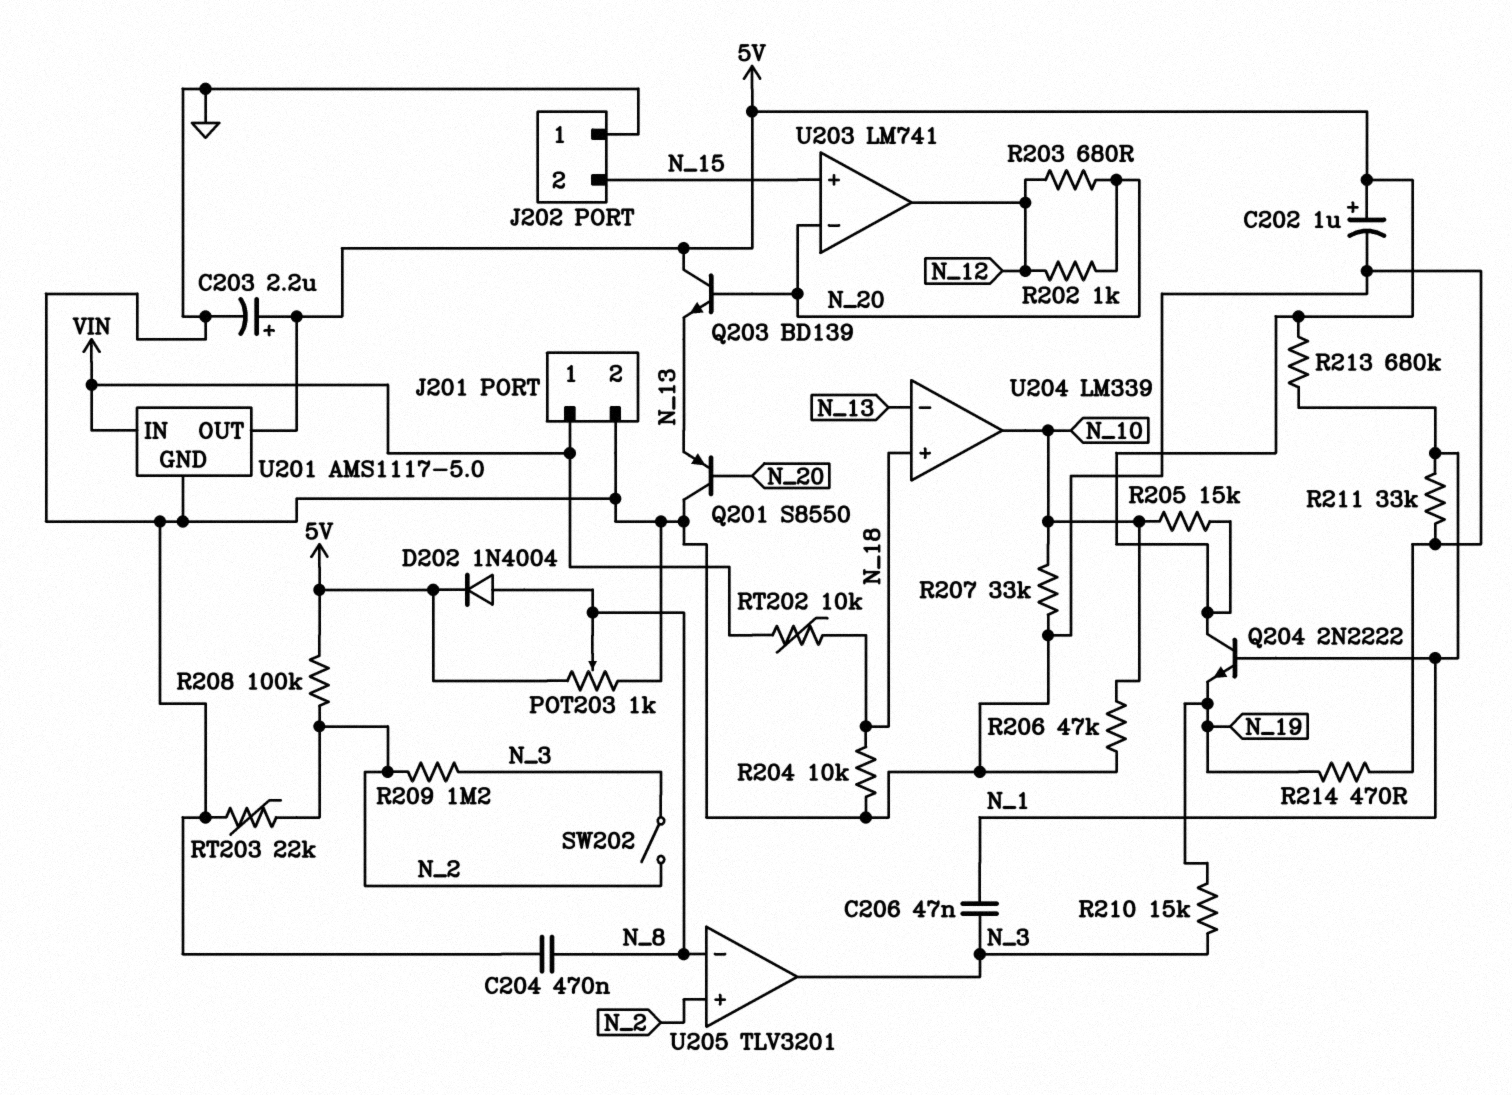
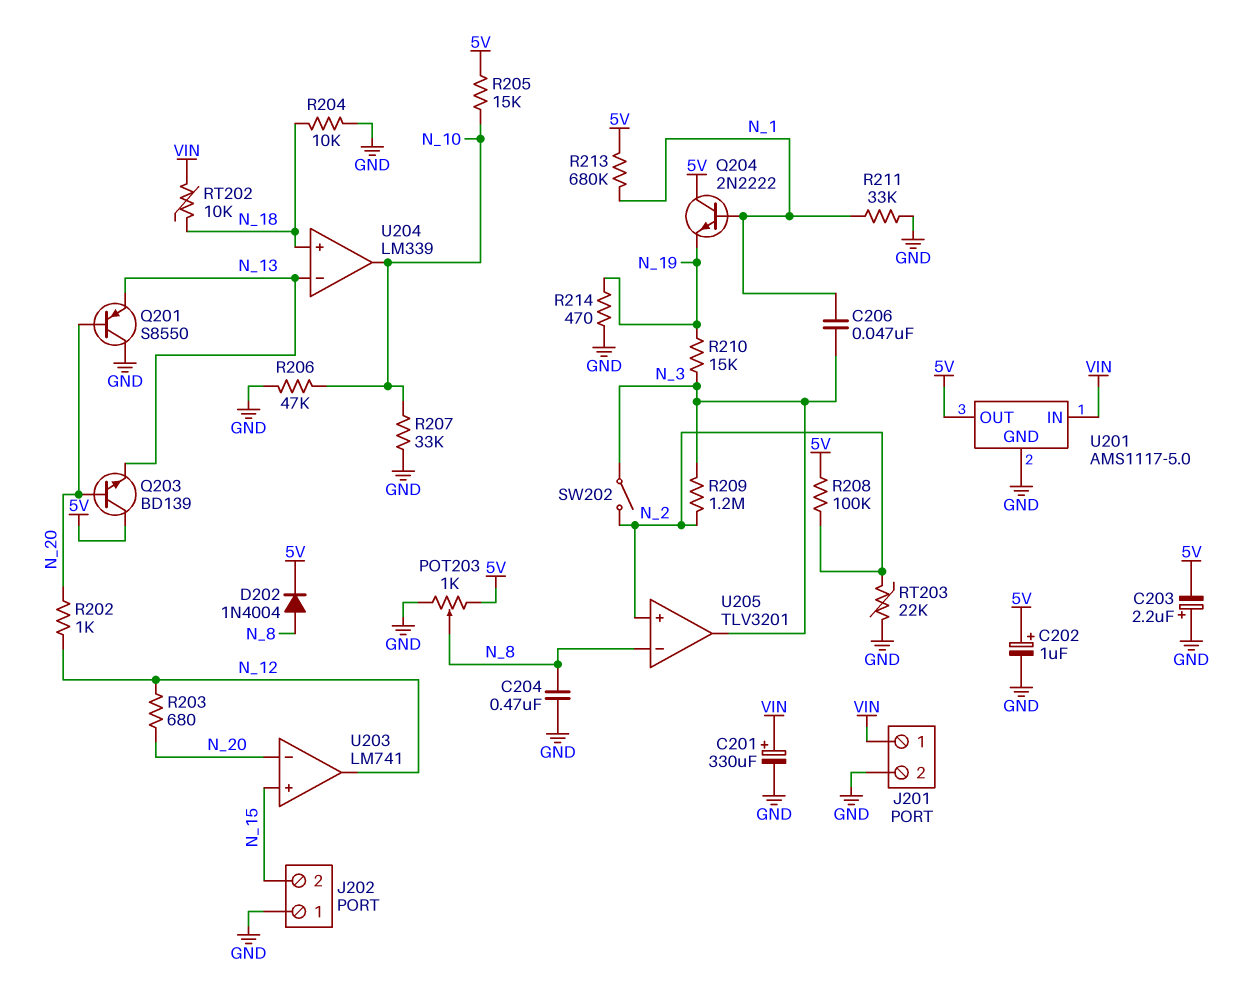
C201: none -> 330uF (plus VIN, minus GND)
C203: 2.2uF (plus 5V, minus GND) -> 2.2uF (plus GND, minus 5V)

